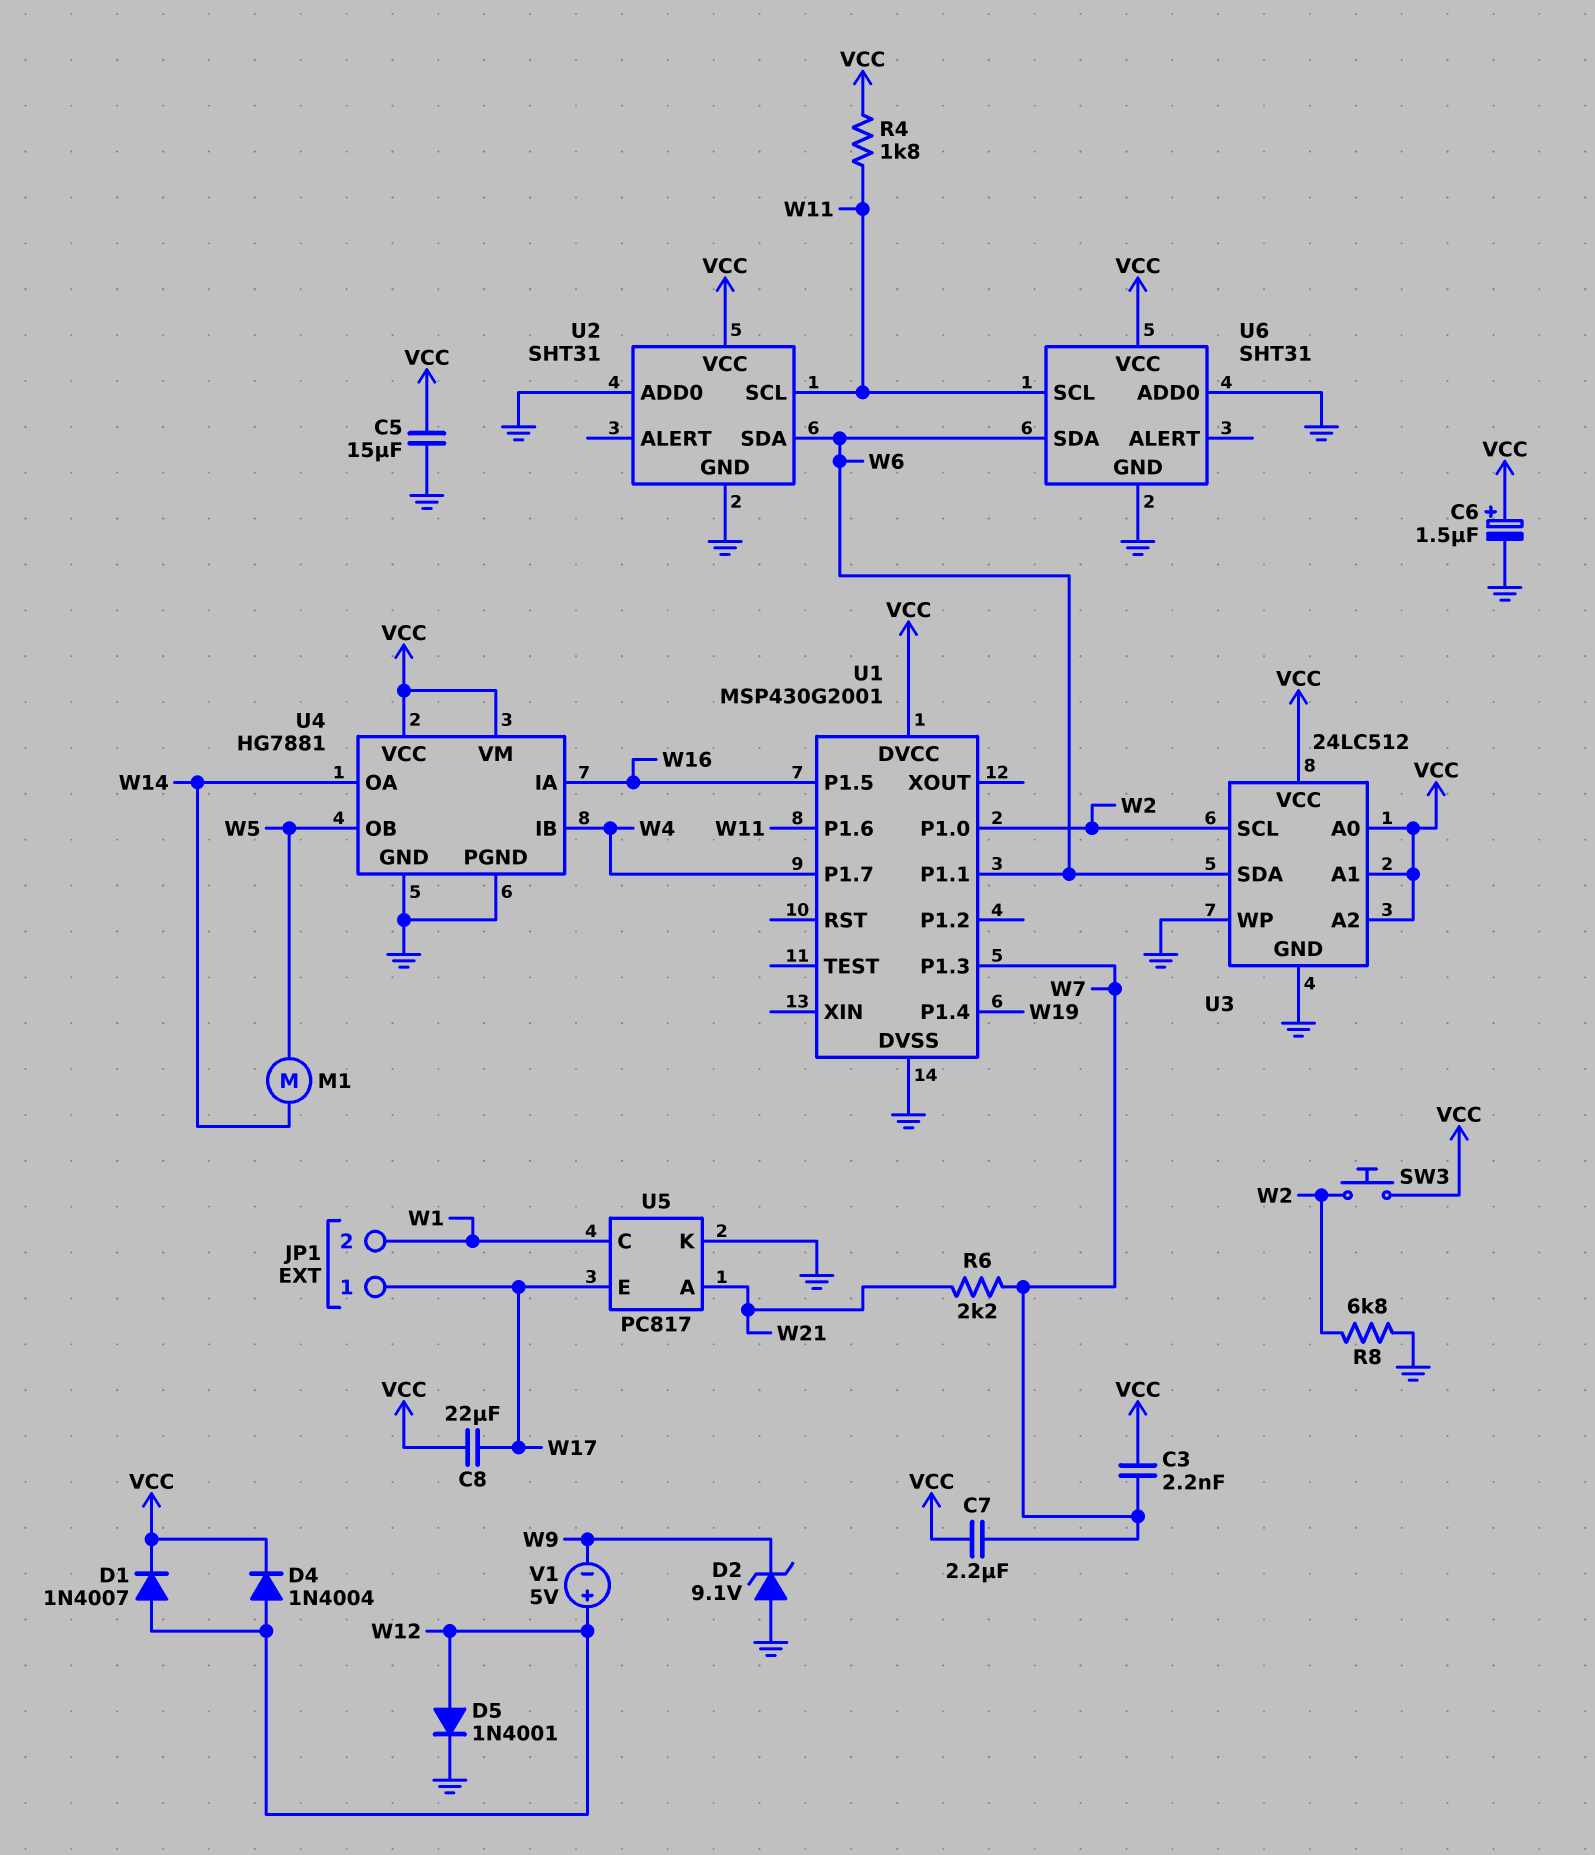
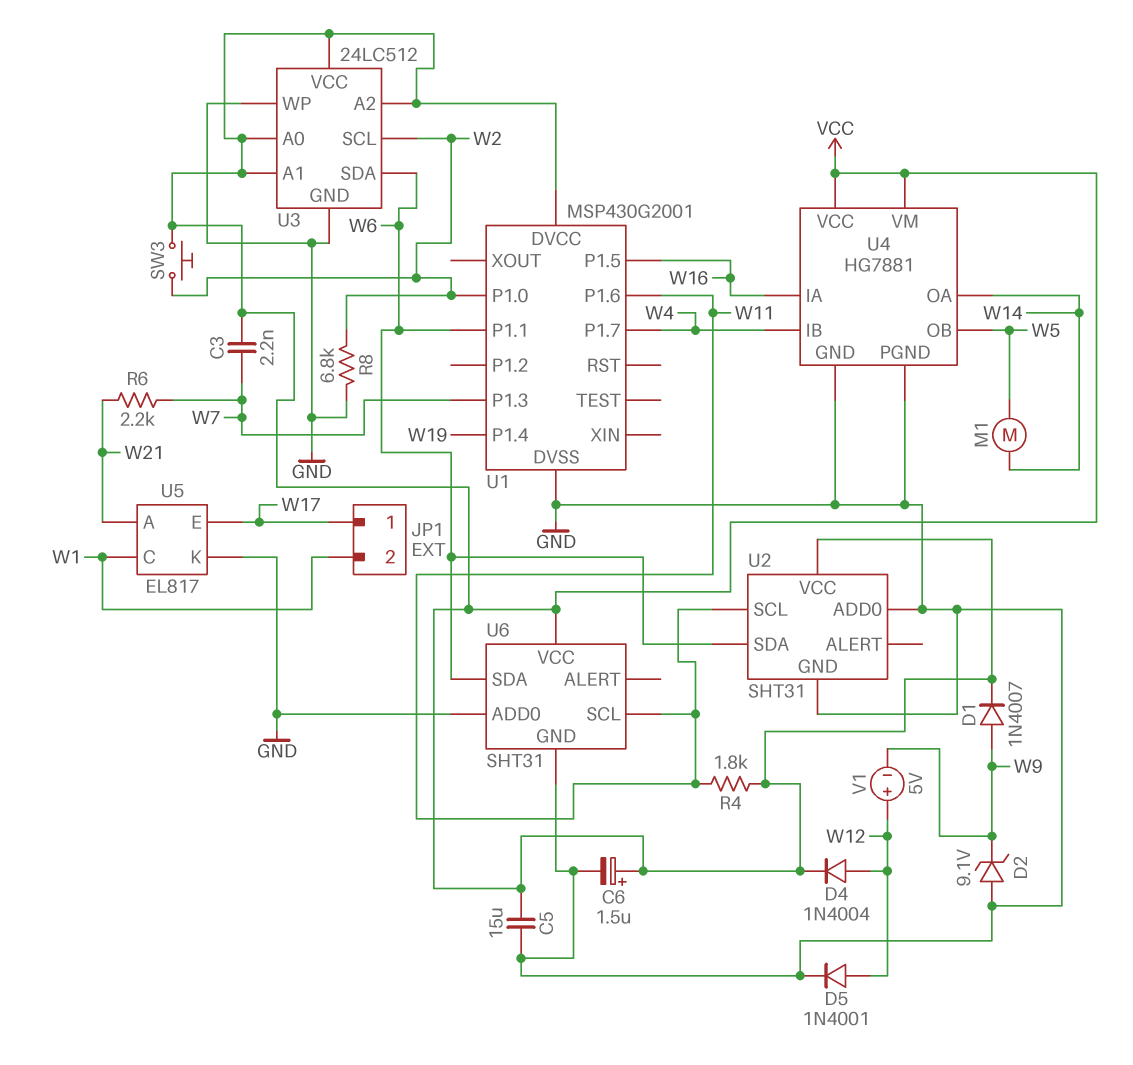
C7: 2.2uF (VCC, W7) -> none
C8: 22uF (VCC, W17) -> none
D1: diode 1N4007 (A W12, K VCC) -> diode 1N4007 (A W9, K VCC)
U5: PC817 -> EL817

